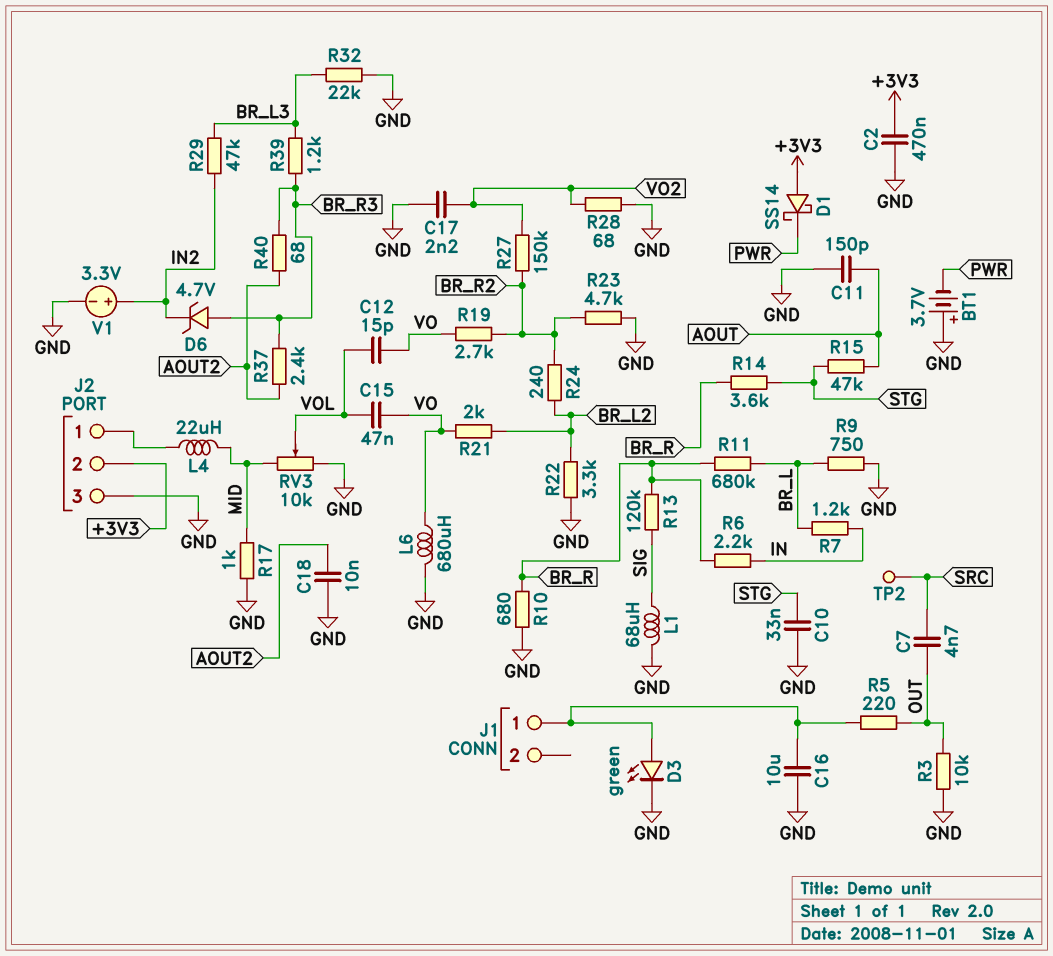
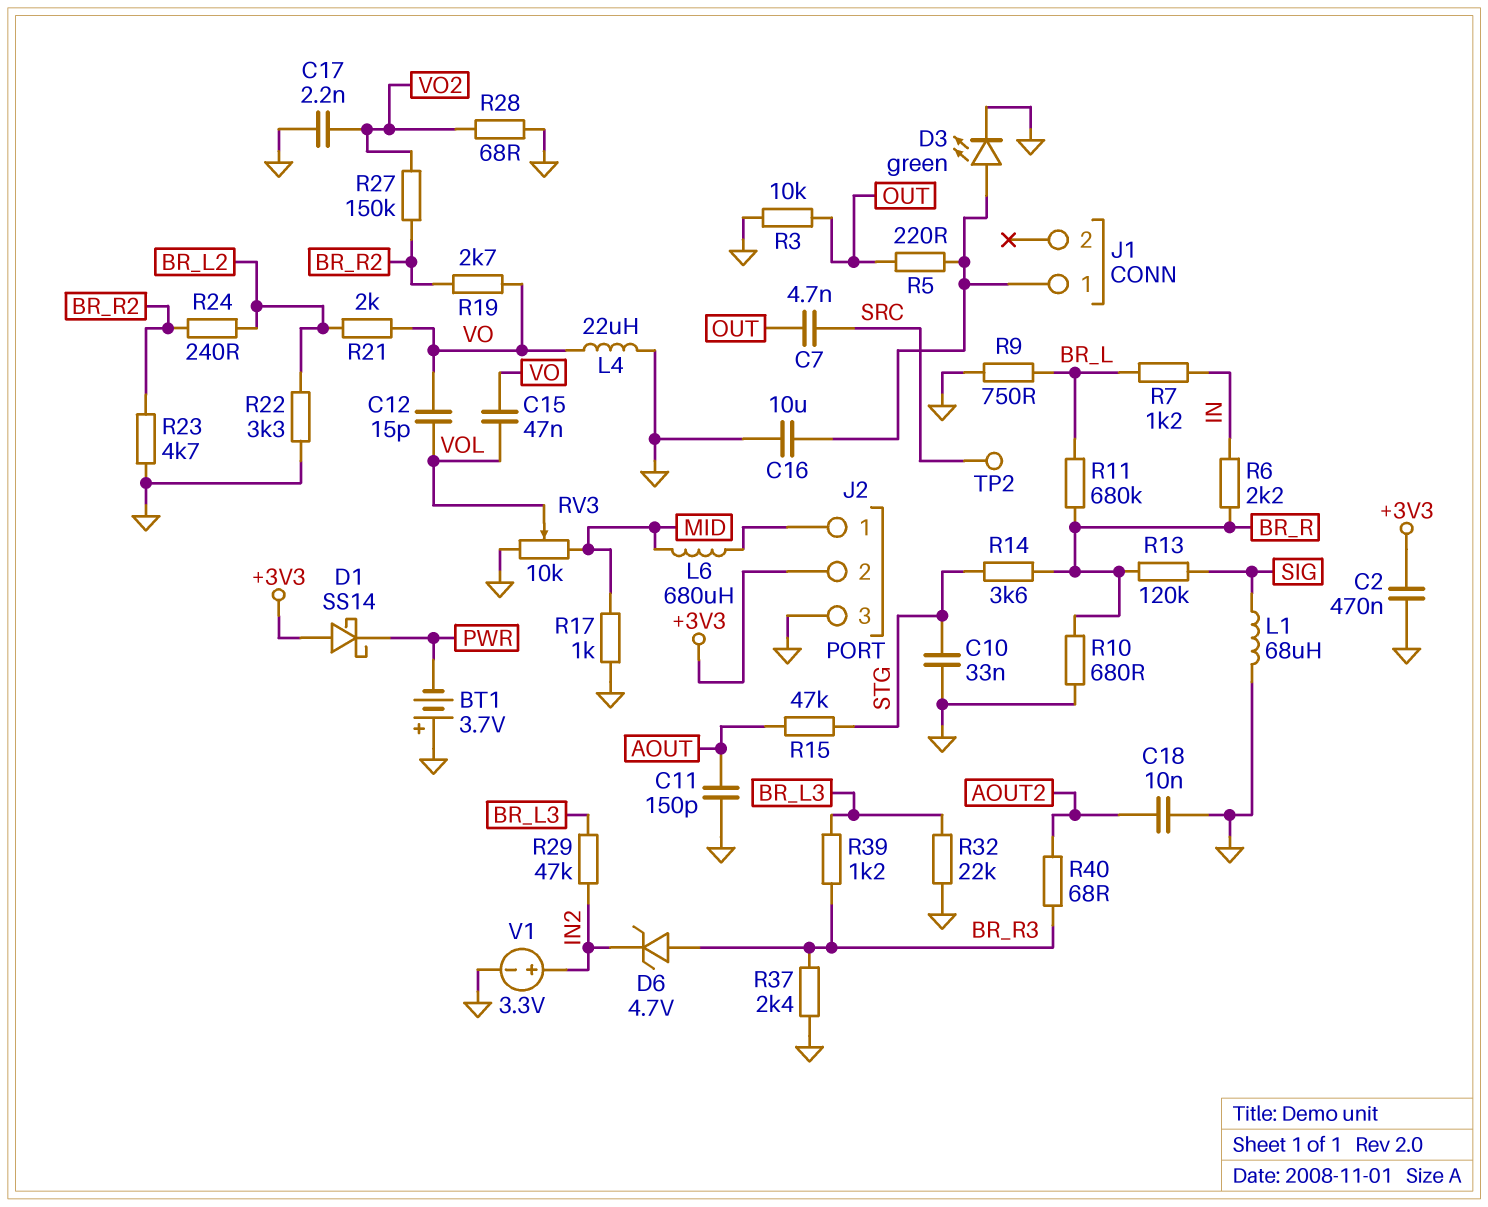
L4: 22uH (J2/1, MID) -> 22uH (GND, VO)
L6: 680uH (GND, VO) -> 680uH (J2/1, MID)
R37: 2.4k (AOUT2, BR_R3) -> 2.4k (BR_R3, GND)

